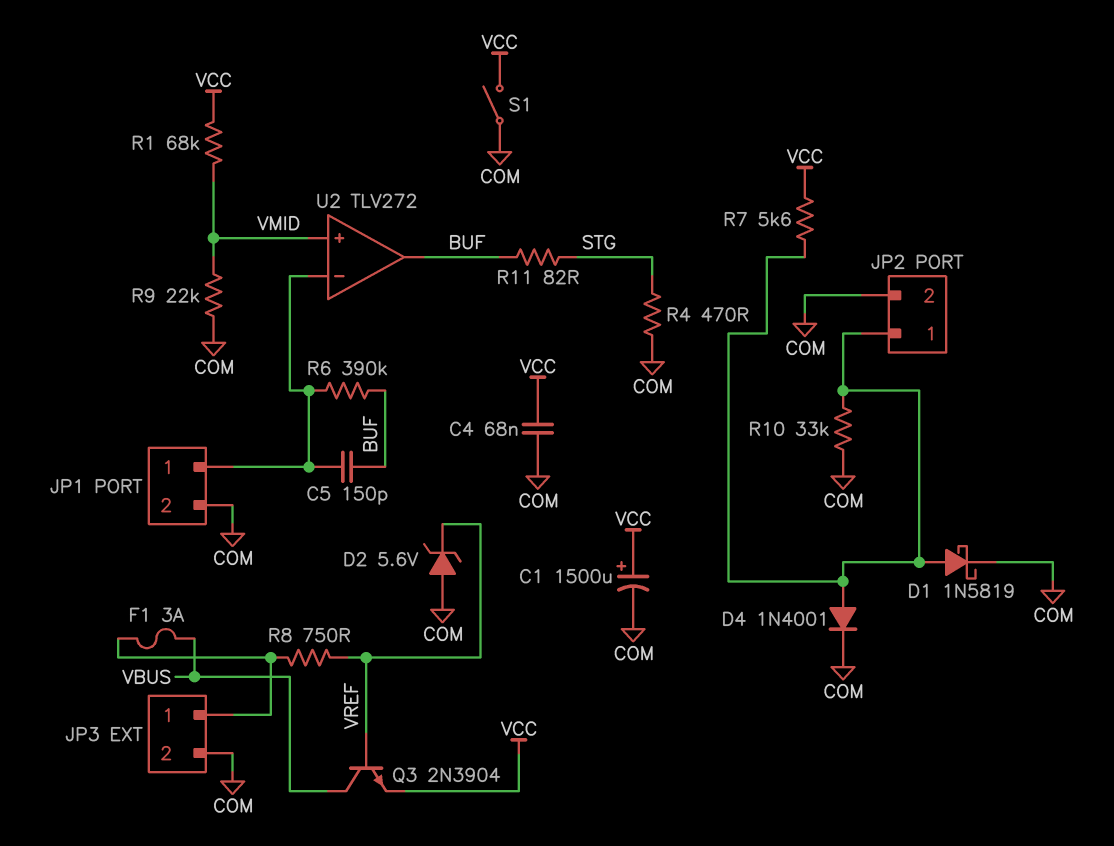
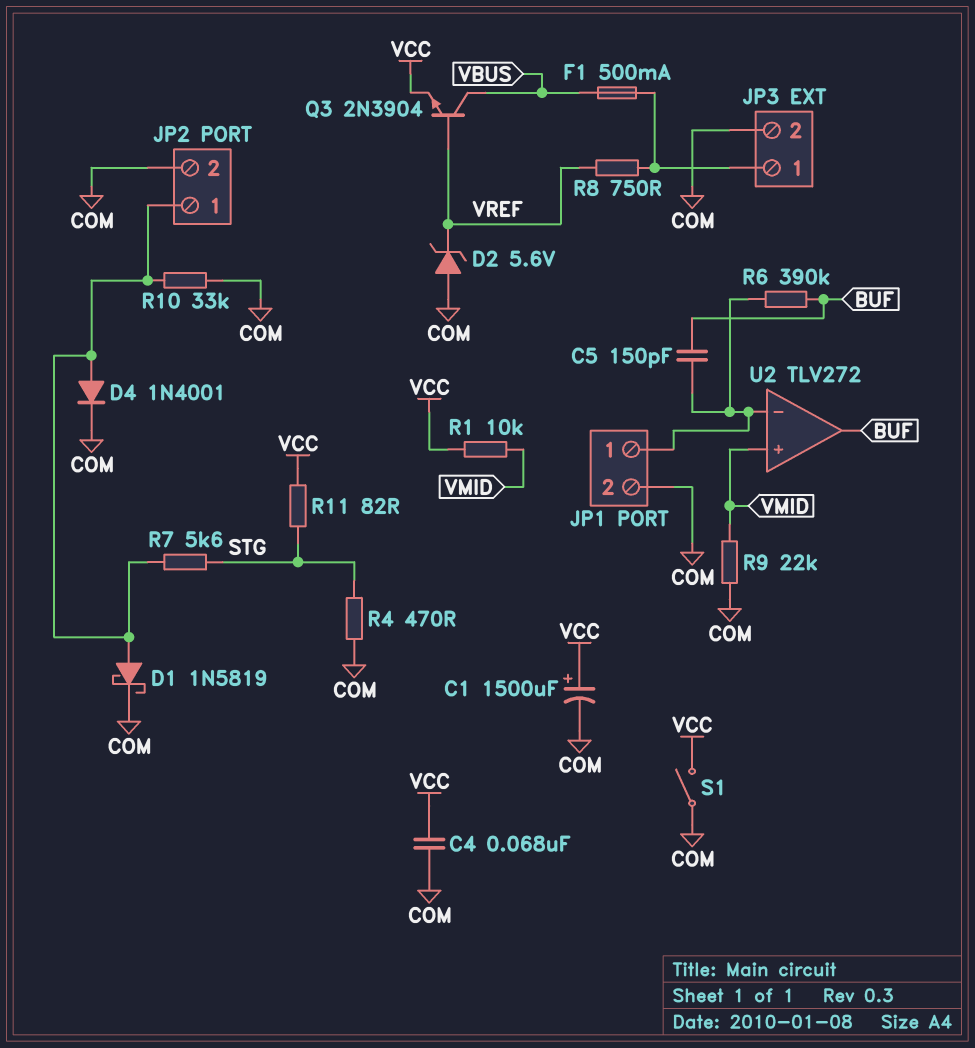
F1: 3A (JP3/1, VBUS) -> 500mA (JP3/1, VBUS)
R1: 68k (VCC, VMID) -> 10k (VCC, VMID)
R7: 5.6k (JP2/1, VCC) -> 5.6k (JP2/1, STG)
R11: 82 (BUF, STG) -> 82 (STG, VCC)

